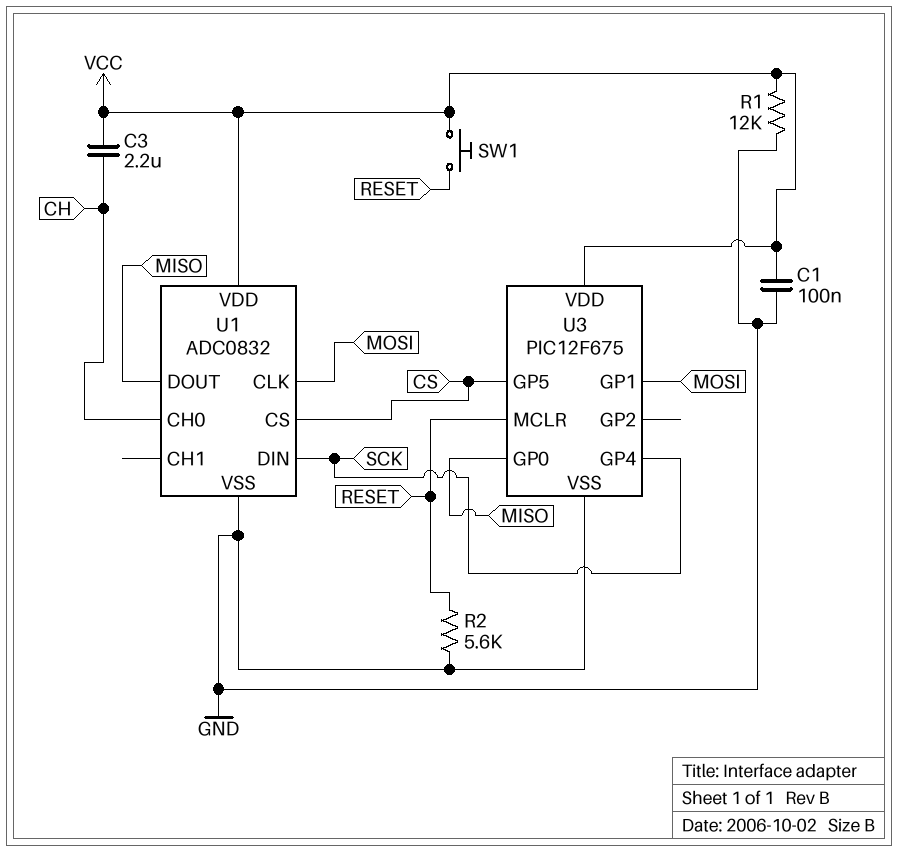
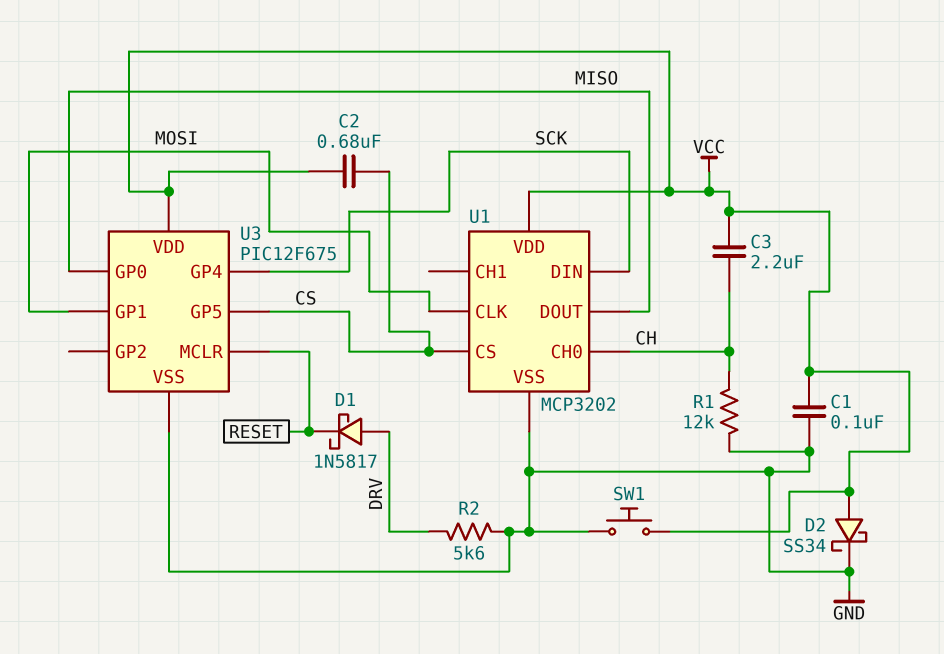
C2: none -> 680nF (CS, VCC)
D1: none -> schottky 1N5817 (A DRV, K RESET)
D2: none -> schottky SS34 (A VCC, K GND)
R1: 12k (GND, VCC) -> 12k (CH, GND)
R2: 5.6k (GND, RESET) -> 5.6k (DRV, GND)
SW1: button (RESET, VCC) -> button (GND, VCC)
U1: ADC0832 -> MCP3202

